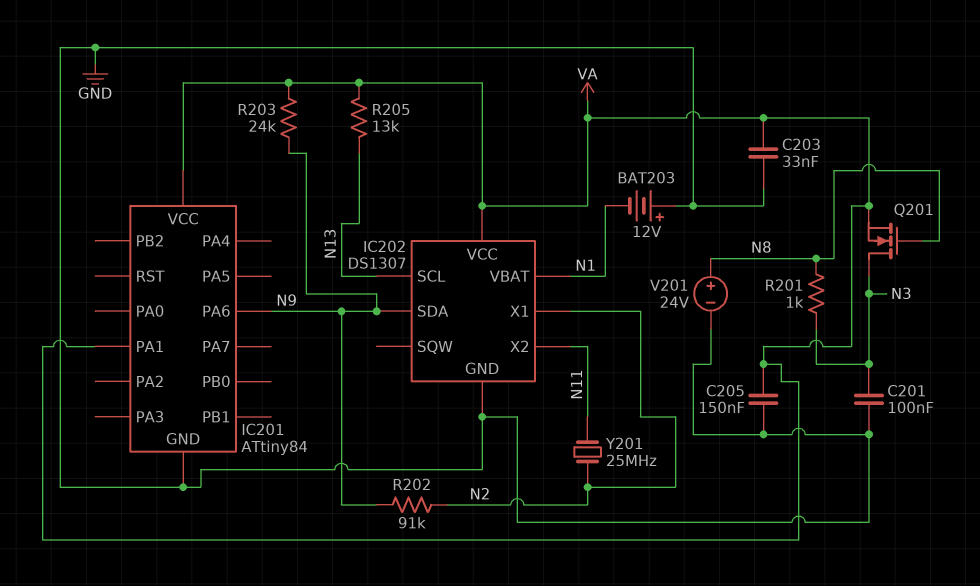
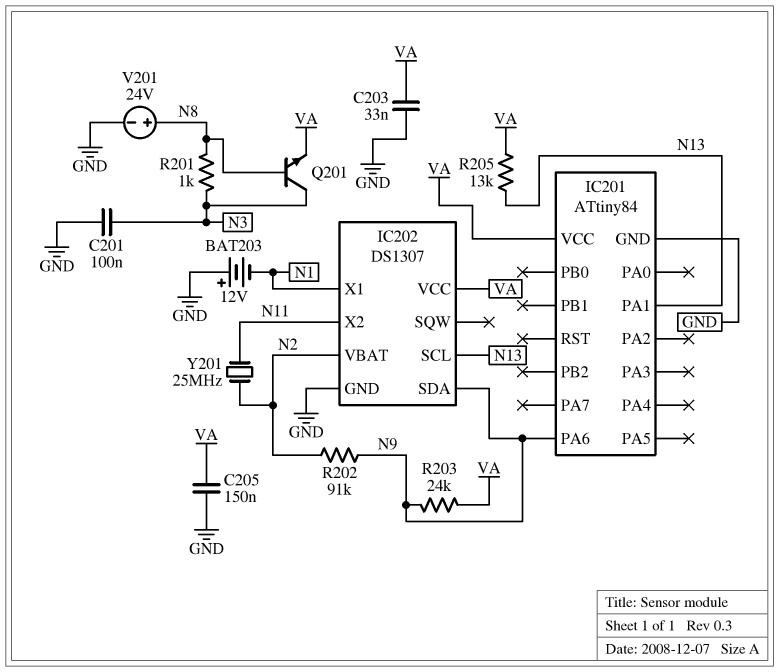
IC201 pin PA1: VA -> N13
IC202 pin VBAT: N1 -> N2
IC202 pin X1: N2 -> N1
Q201: NMOS (G N8, D N3, S VA) -> NPN (B N8, C N3, E VA)

